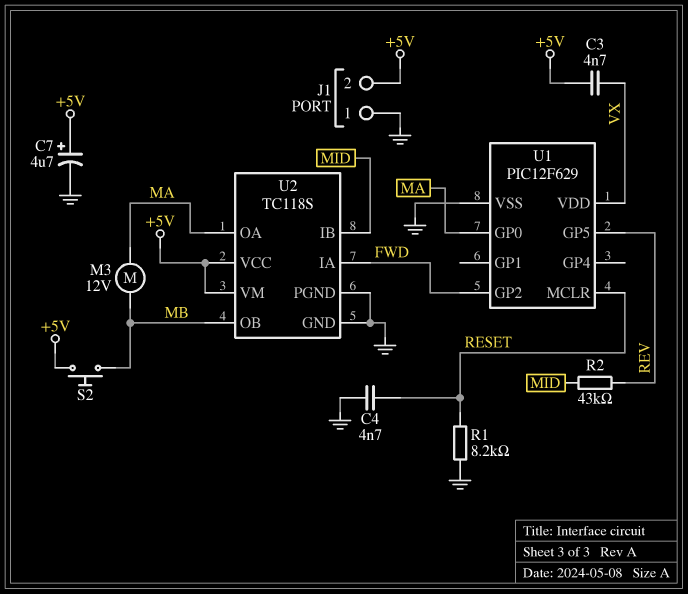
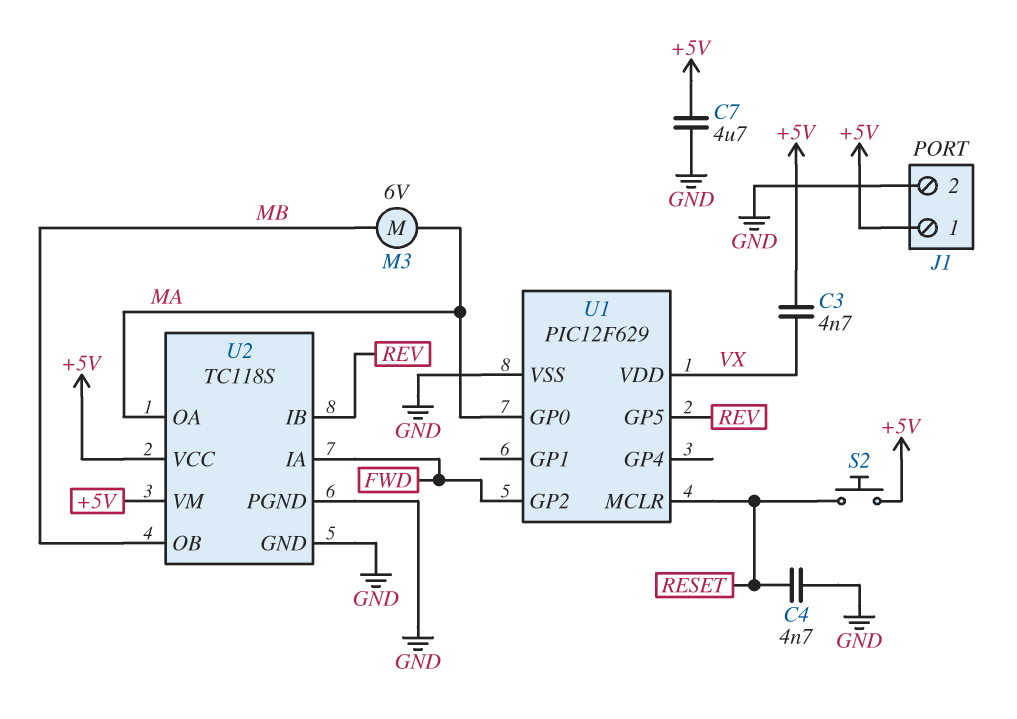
C7: 4.7uF (plus +5V, minus GND) -> 4.7uF (+5V, GND)
J1 pin 1: GND -> +5V
J1 pin 2: +5V -> GND
M3: motor 12V (MA, MB) -> motor 6V (MA, MB)
R1: 8.2k (GND, RESET) -> none
R2: 43k (MID, REV) -> none
S2: button (+5V, MB) -> button (+5V, RESET)
U2 pin IB: MID -> REV

